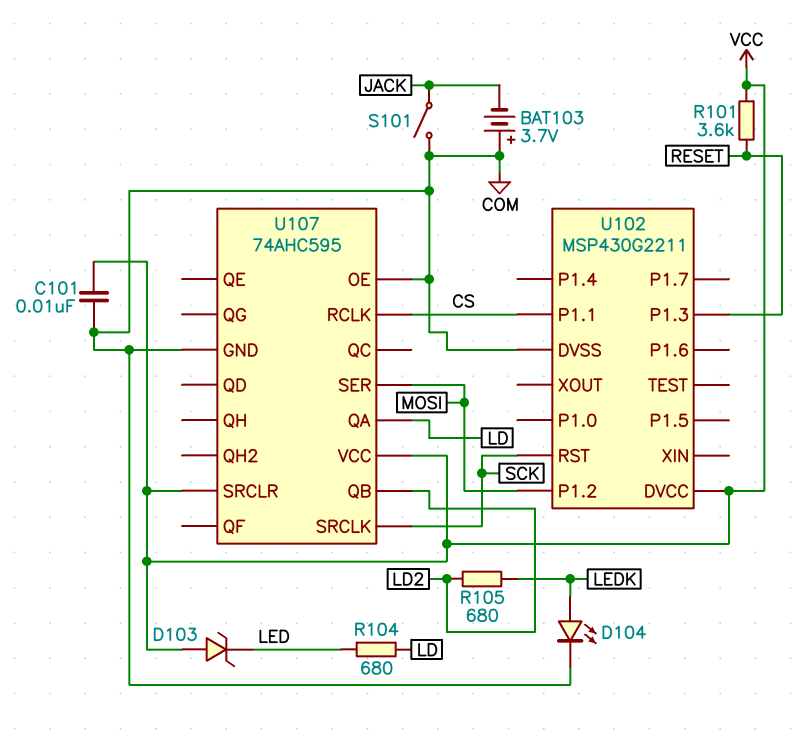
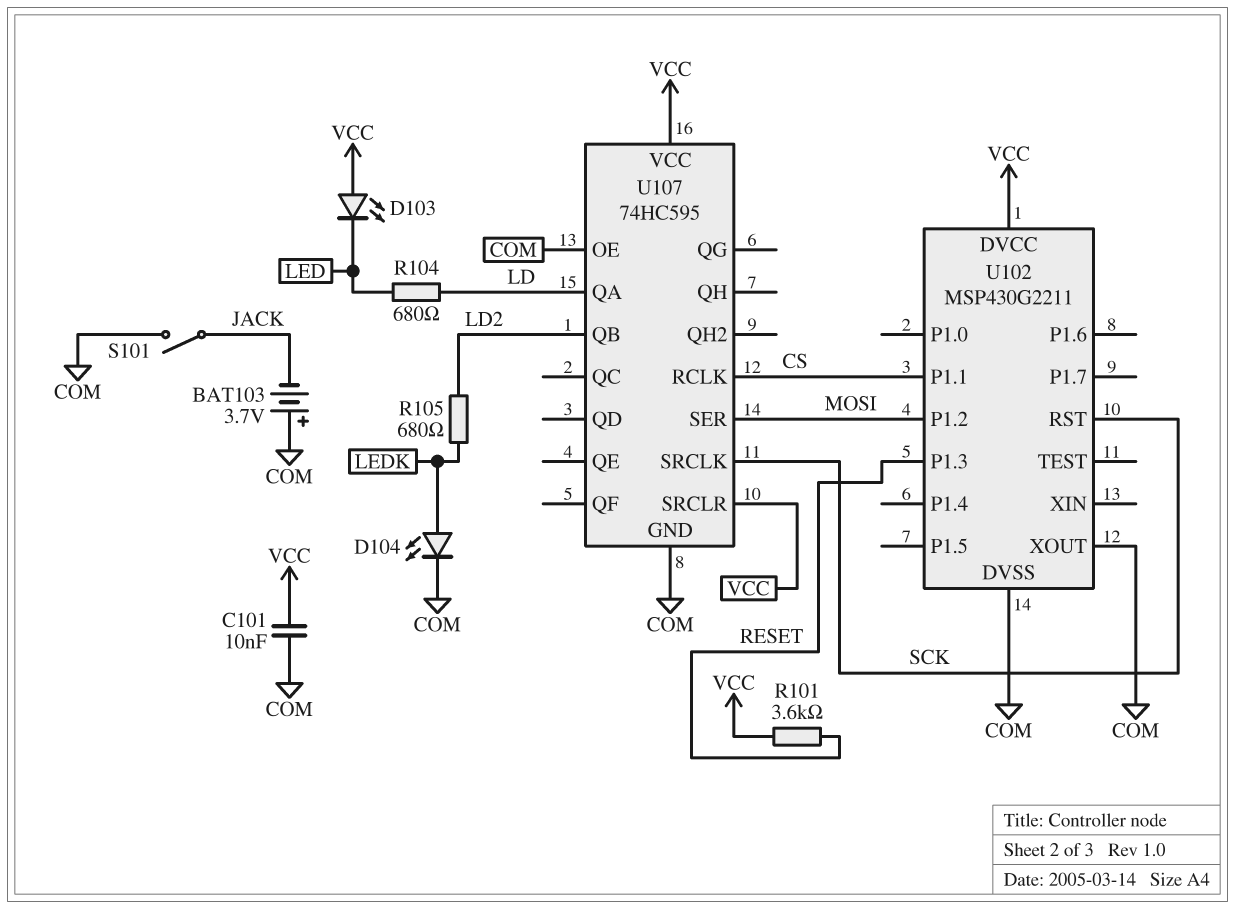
D103: zener (A VCC, K LED) -> LED (A VCC, K LED)
U102 pin XOUT: none -> COM
U107: 74AHC595 -> 74HC595

